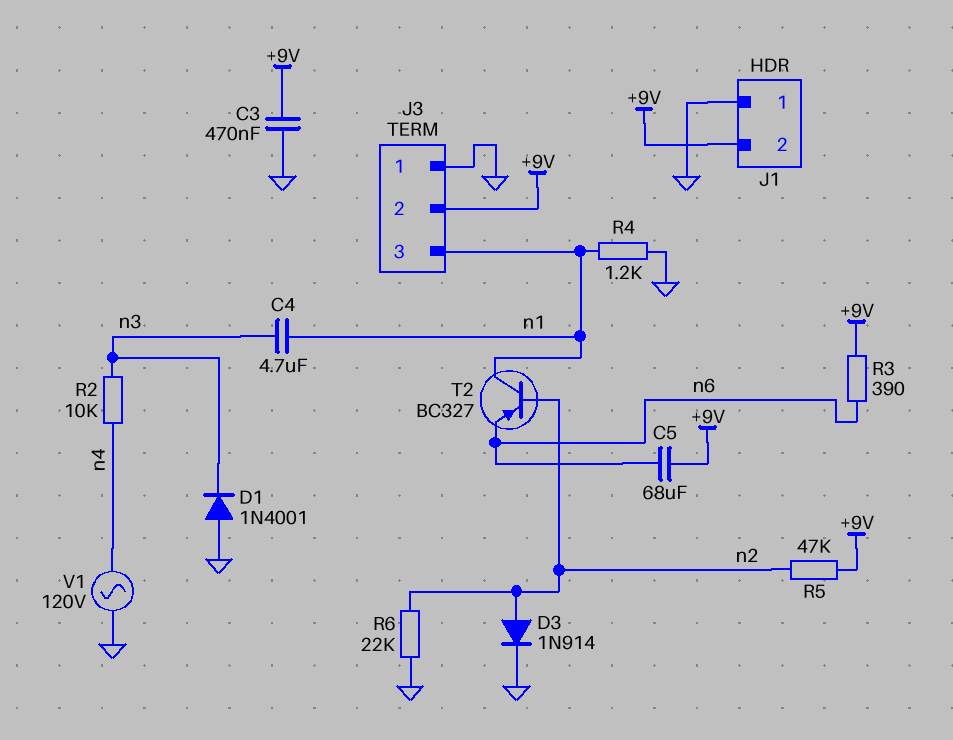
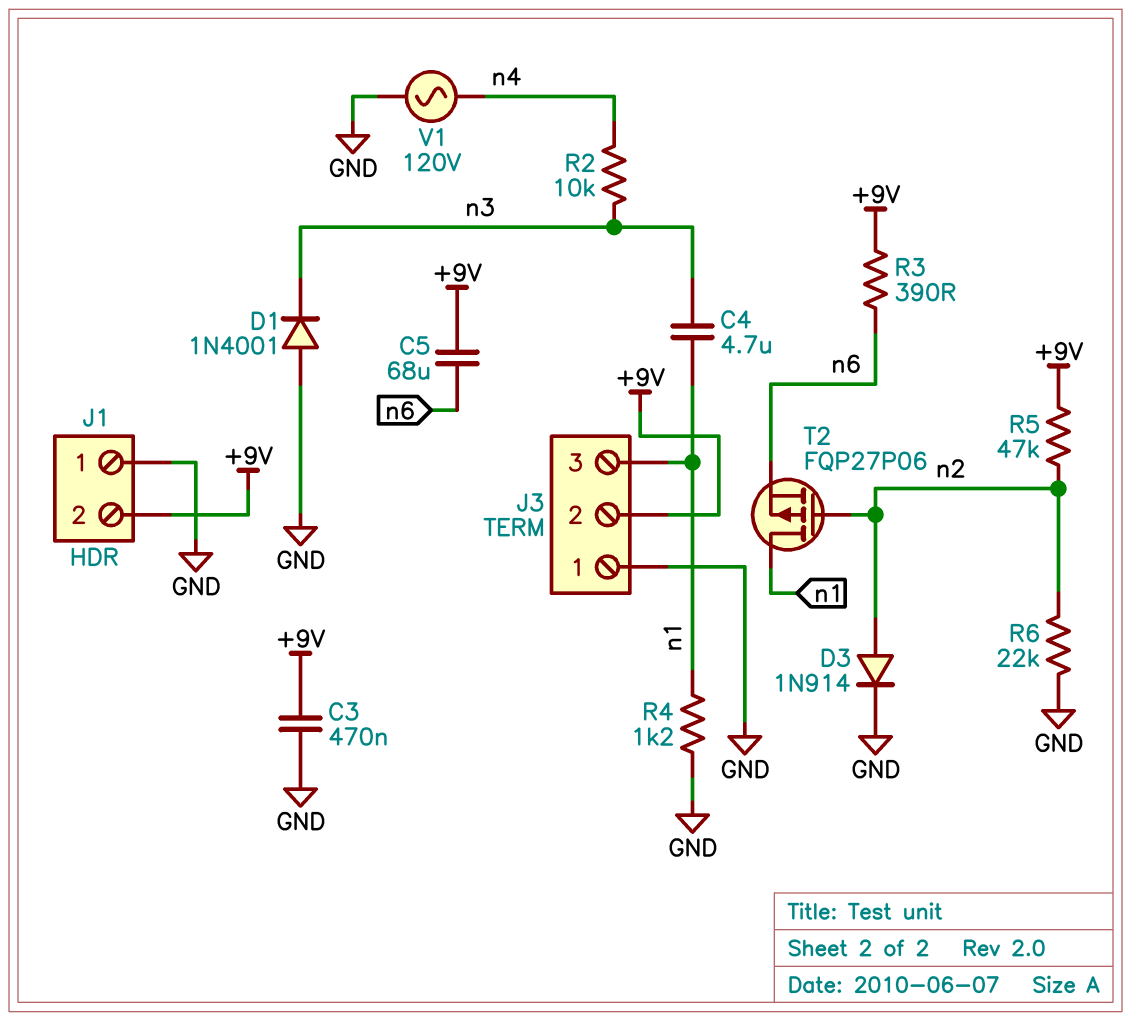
T2: PNP BC327 (B n2, C n1, E n6) -> PMOS FQP27P06 (G n2, D n1, S n6)

